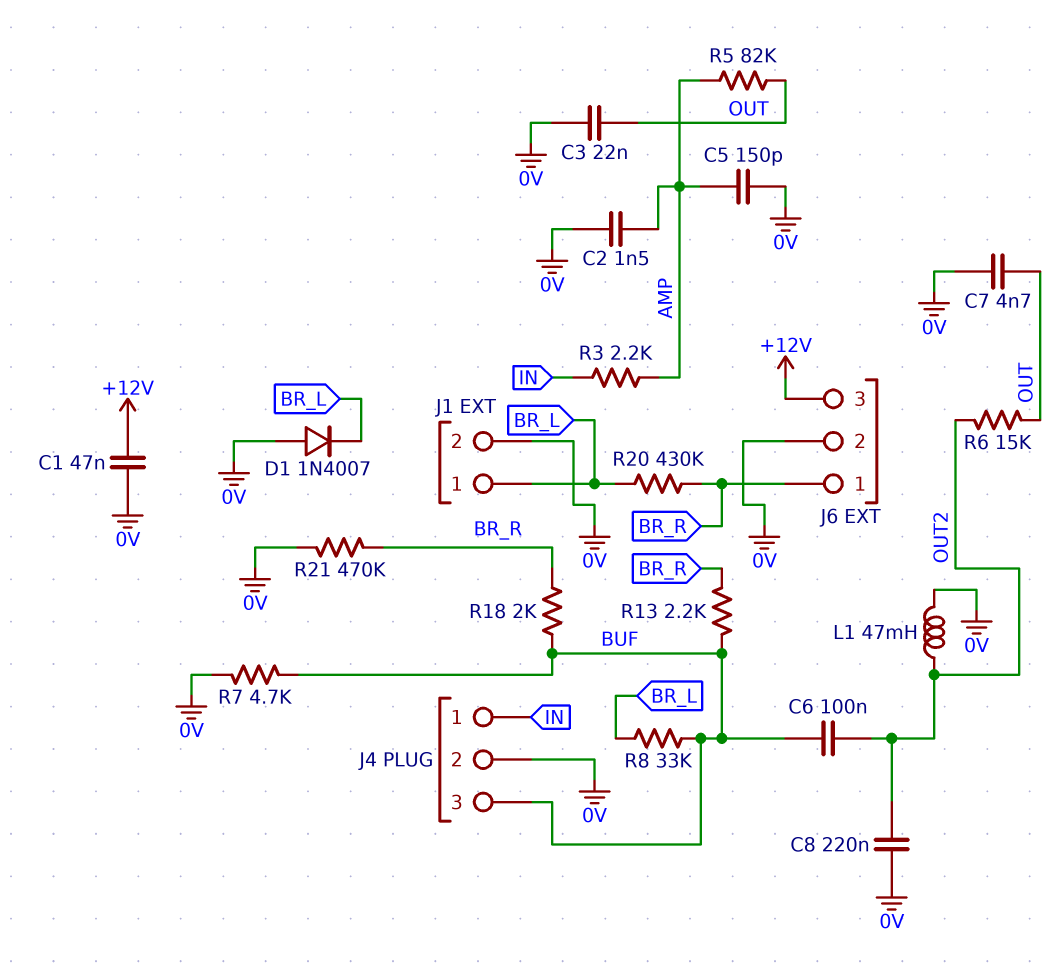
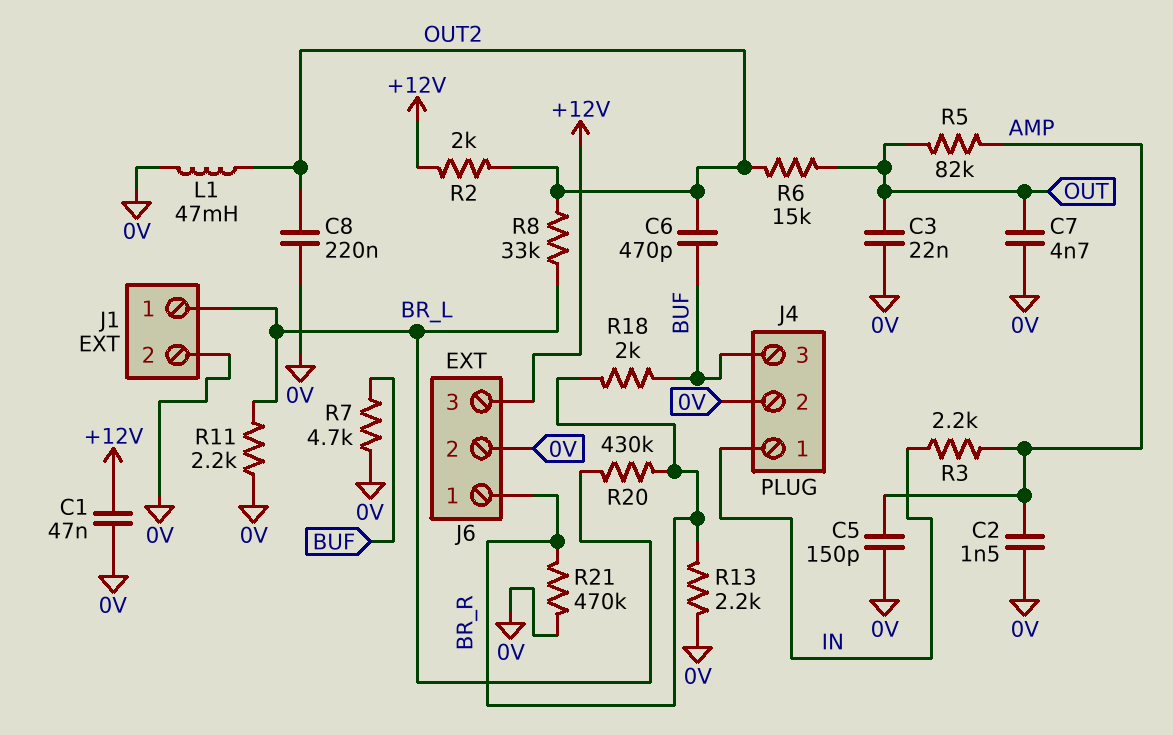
C6: 100nF (BUF, OUT2) -> 470pF (BUF, OUT2)
D1: diode 1N4007 (A 0V, K BR_L) -> none
R2: none -> 2k (+12V, OUT2)
R8: 33k (BR_L, BUF) -> 33k (BR_L, OUT2)
R11: none -> 2.2k (0V, BR_L)
R13: 2.2k (BR_R, BUF) -> 2.2k (0V, BR_R)

